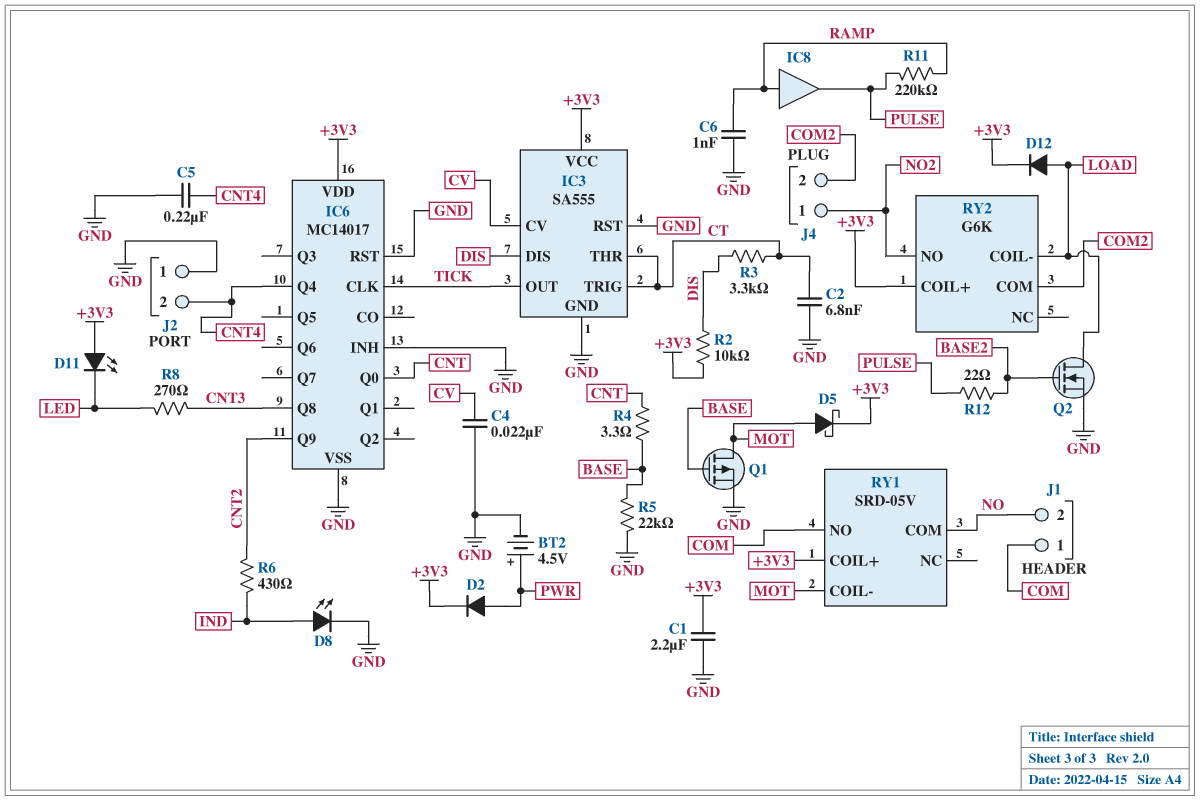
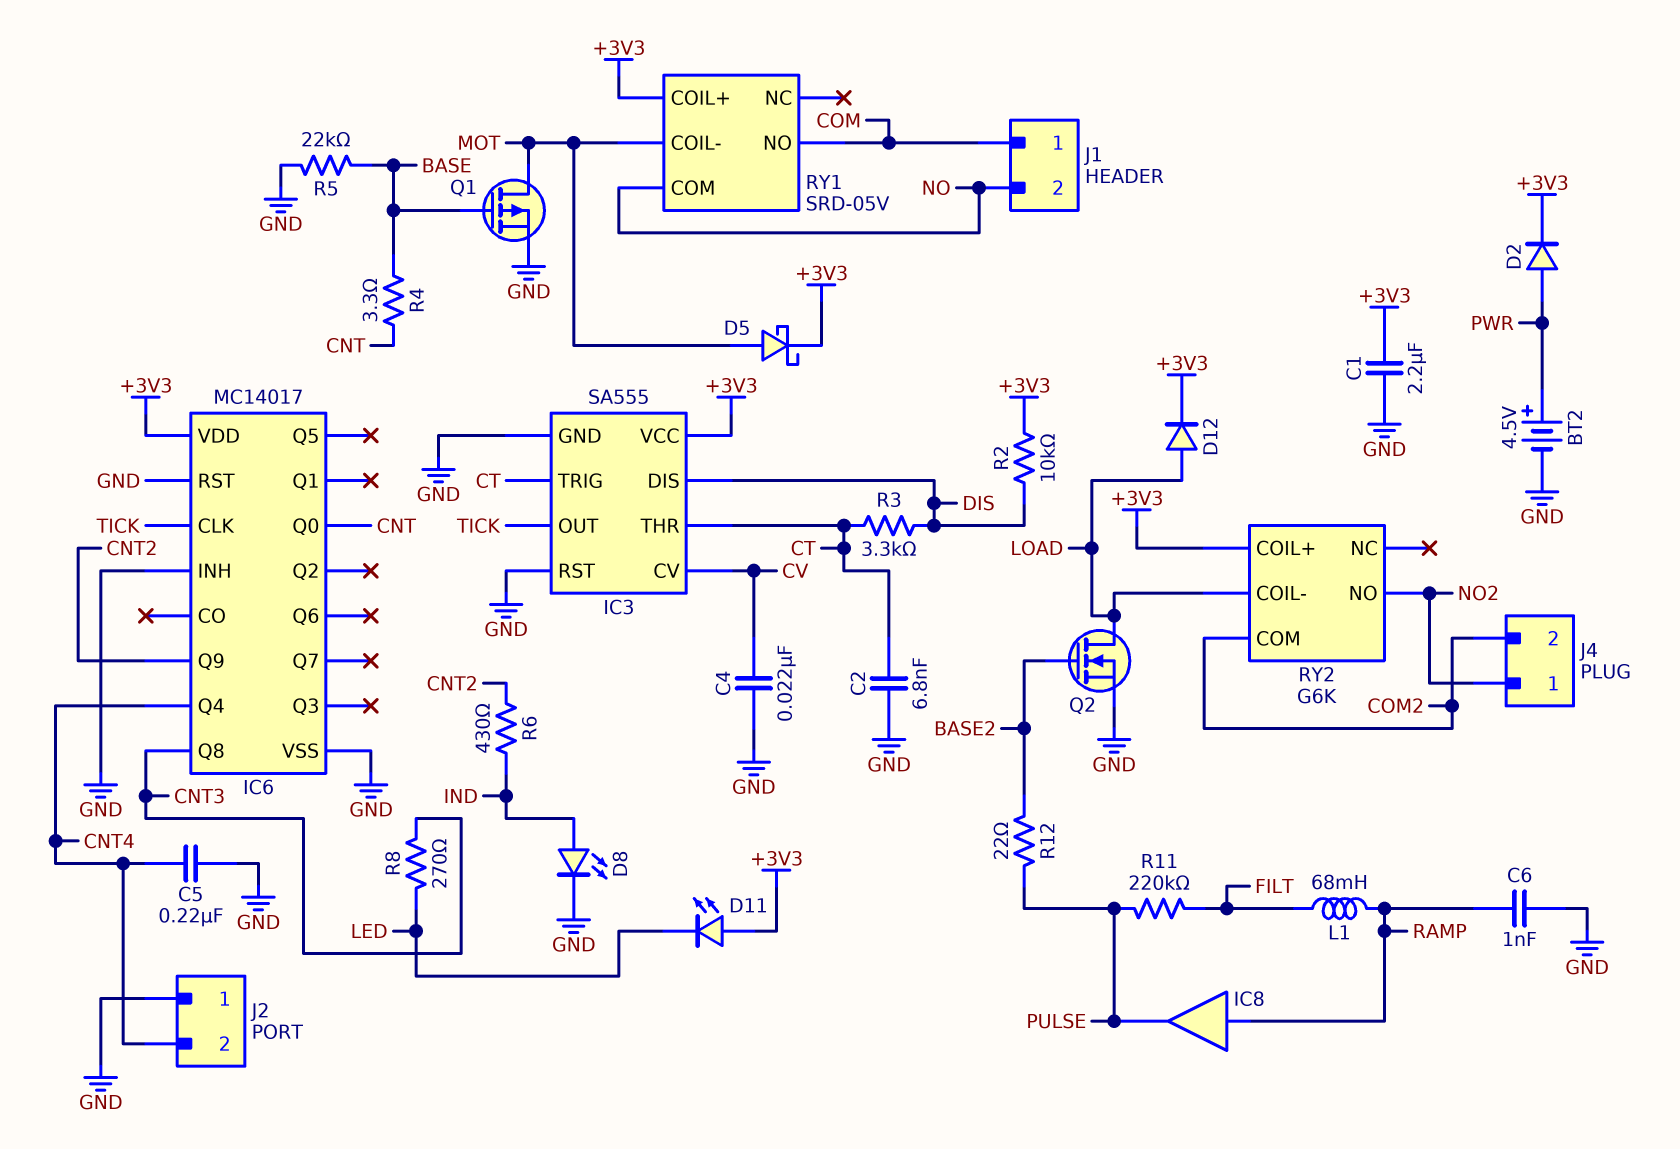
L1: none -> 68mH (FILT, RAMP)
R11: 220k (PULSE, RAMP) -> 220k (FILT, PULSE)

